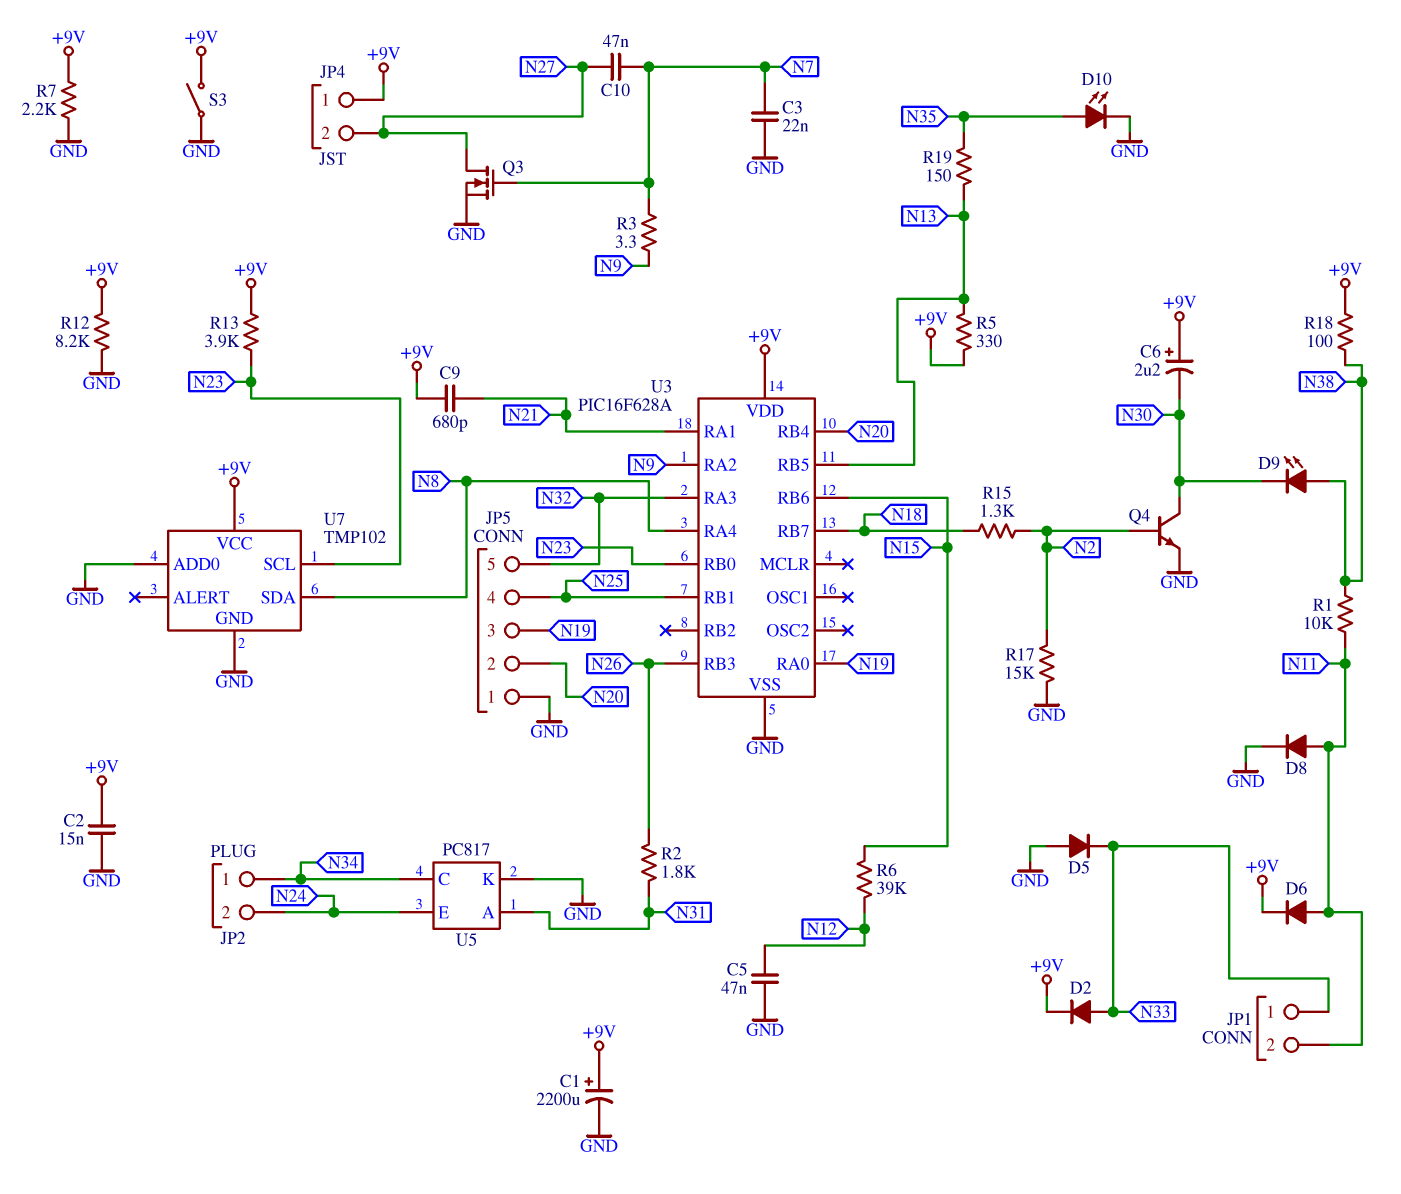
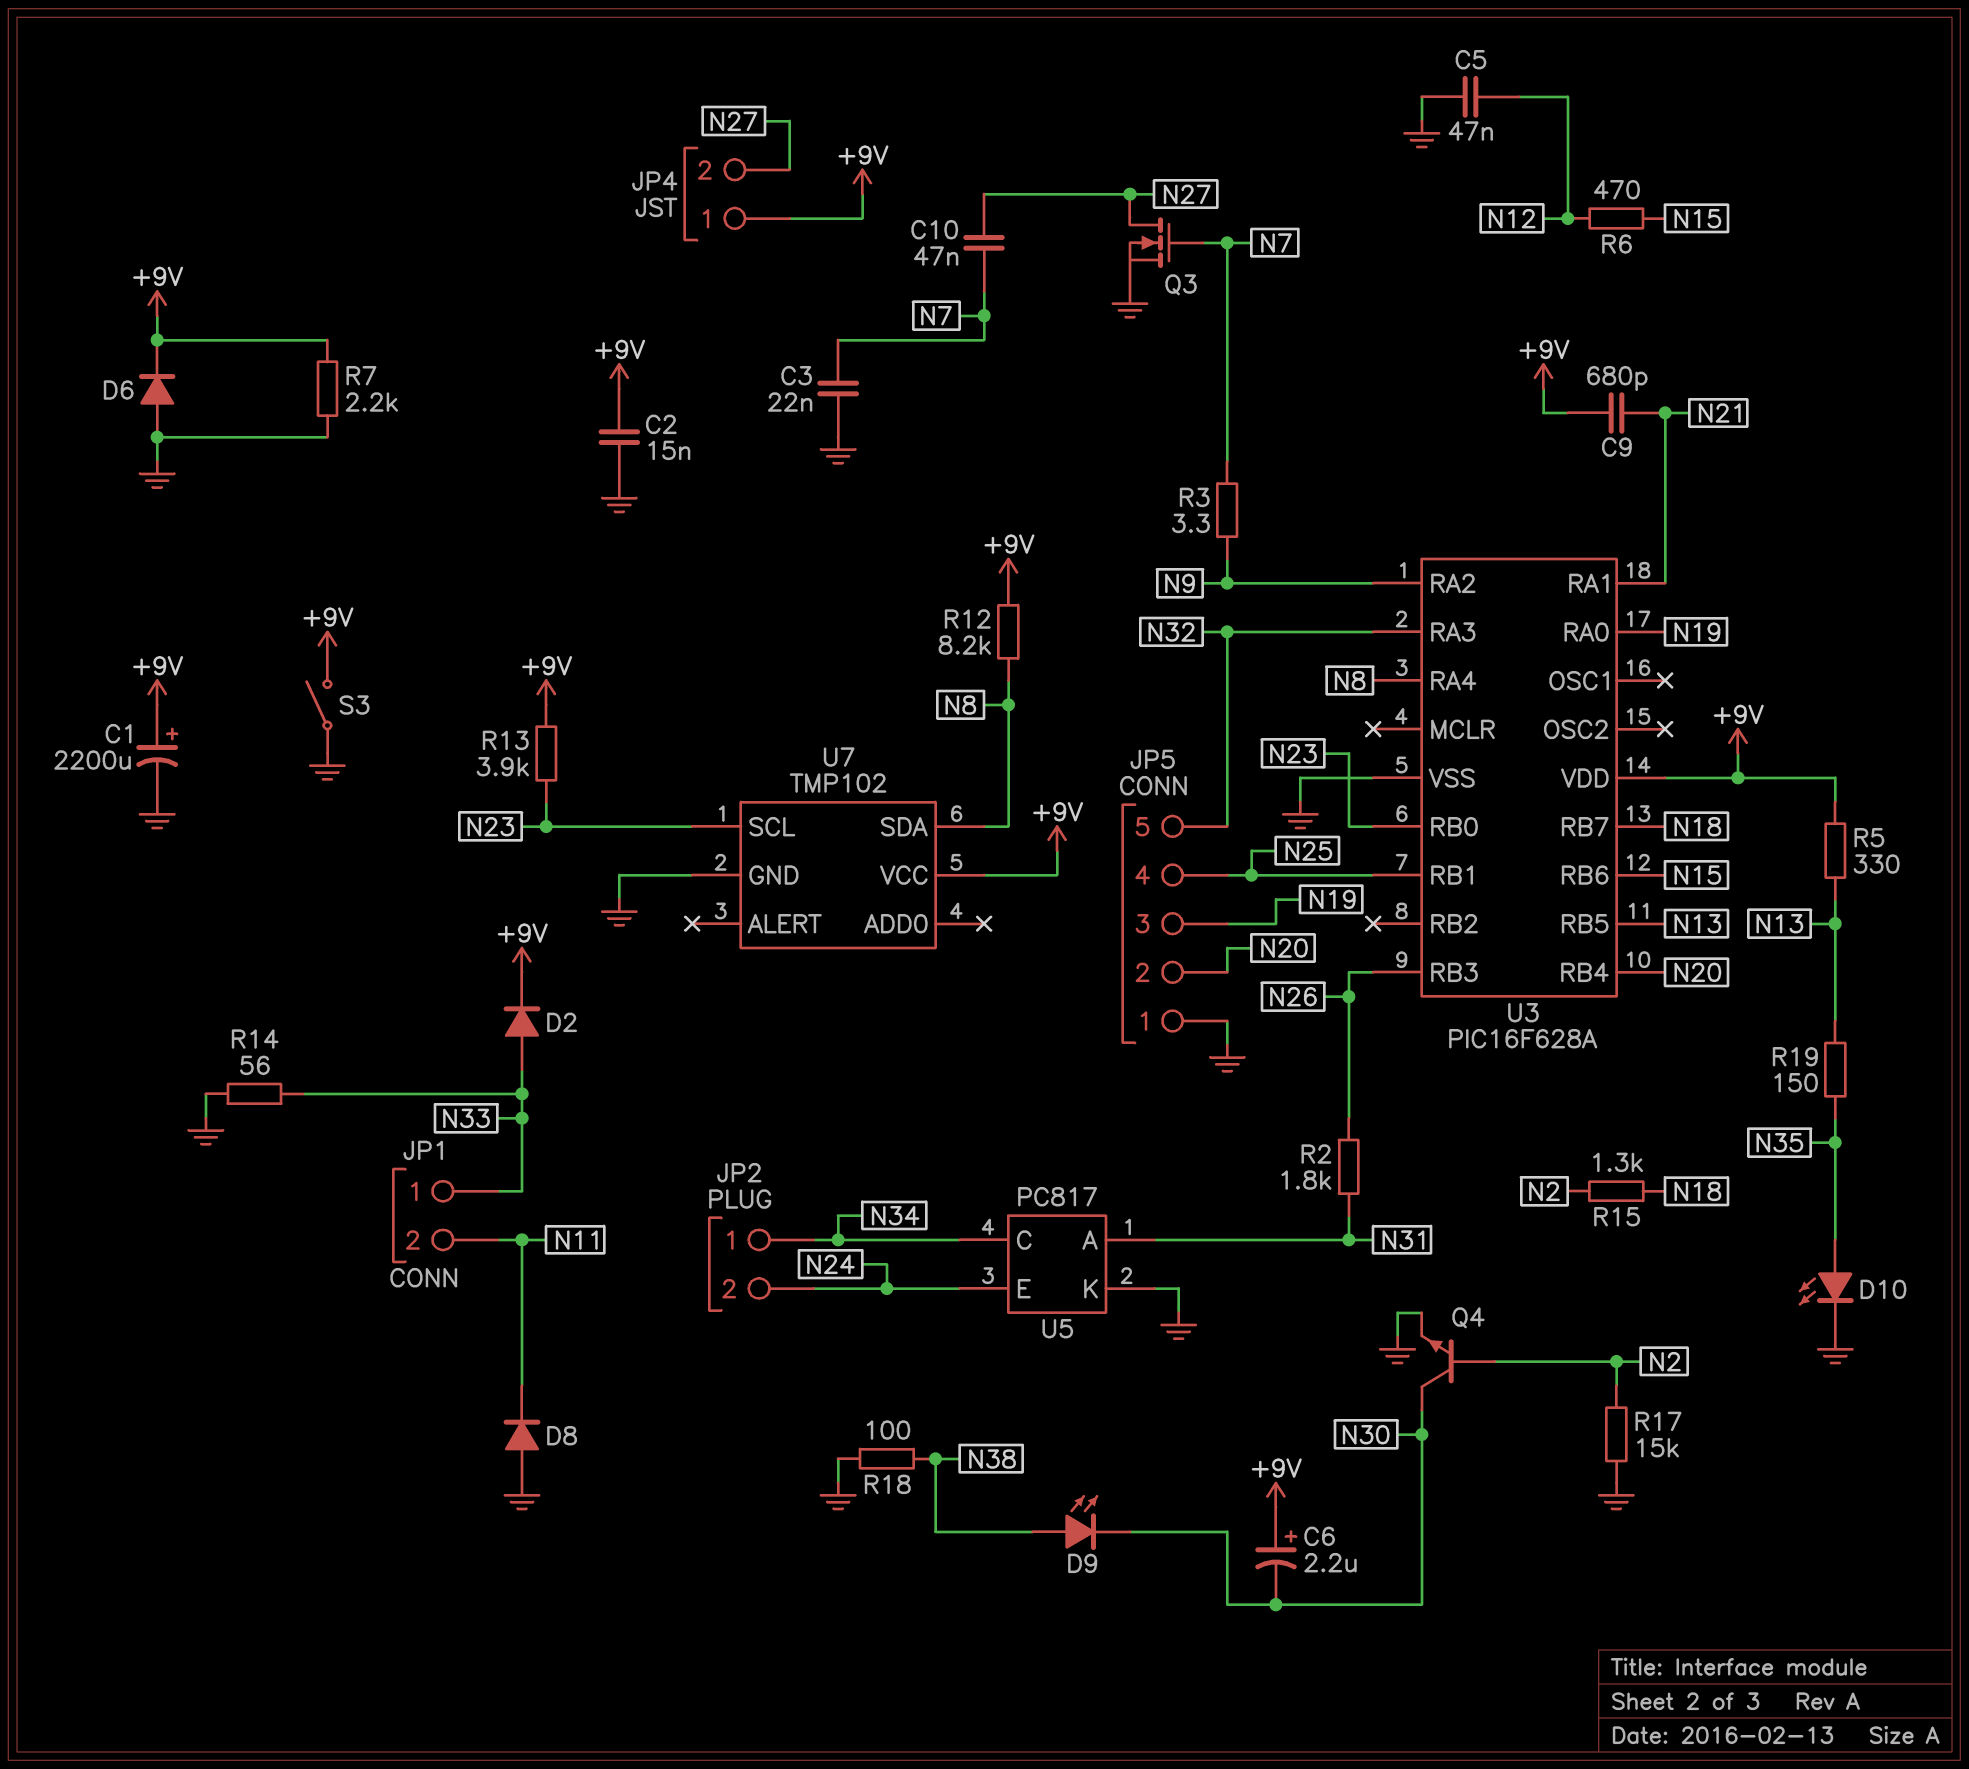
D5: diode (A GND, K N33) -> none
D6: diode (A N11, K +9V) -> diode (A GND, K +9V)
D8: diode (A N11, K GND) -> diode (A GND, K N11)
R1: 10k (N11, N38) -> none
R6: 39k (N12, N15) -> 470 (N12, N15)
R12: 8.2k (+9V, GND) -> 8.2k (+9V, N8)
R14: none -> 56 (GND, N33)
R18: 100 (+9V, N38) -> 100 (GND, N38)
U7 pin ADD0: GND -> none

